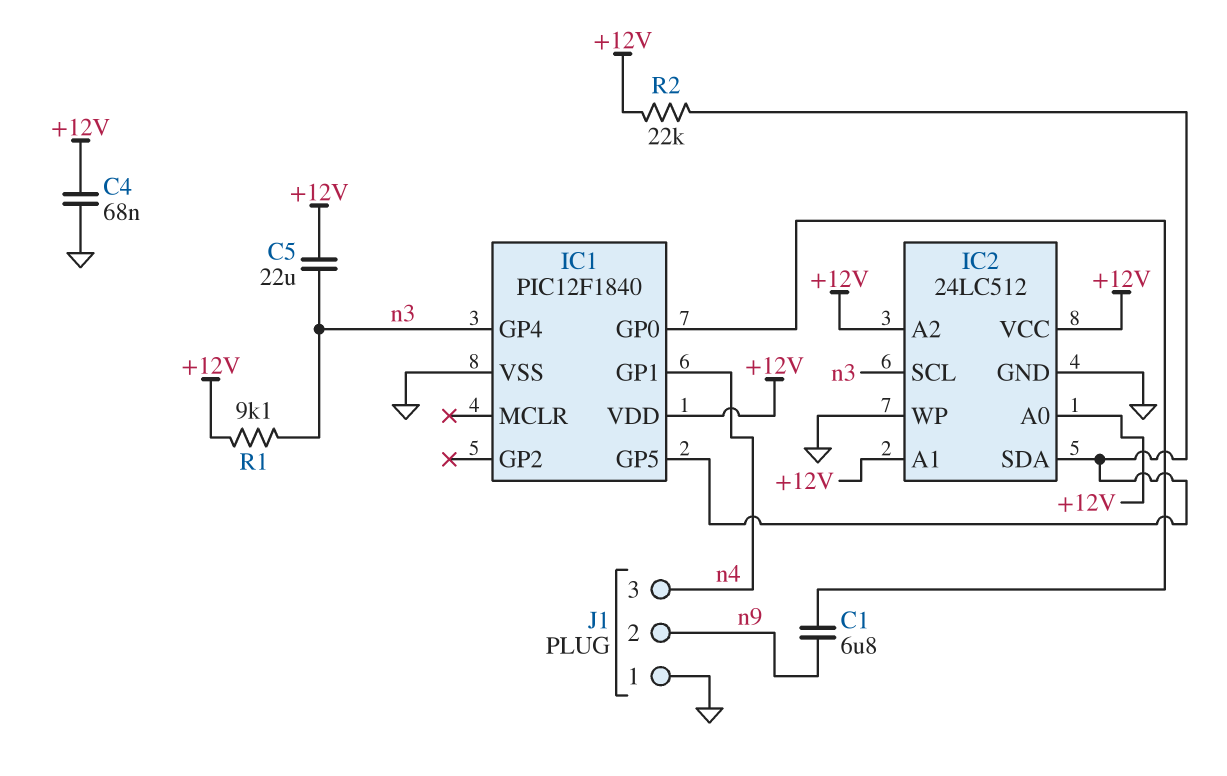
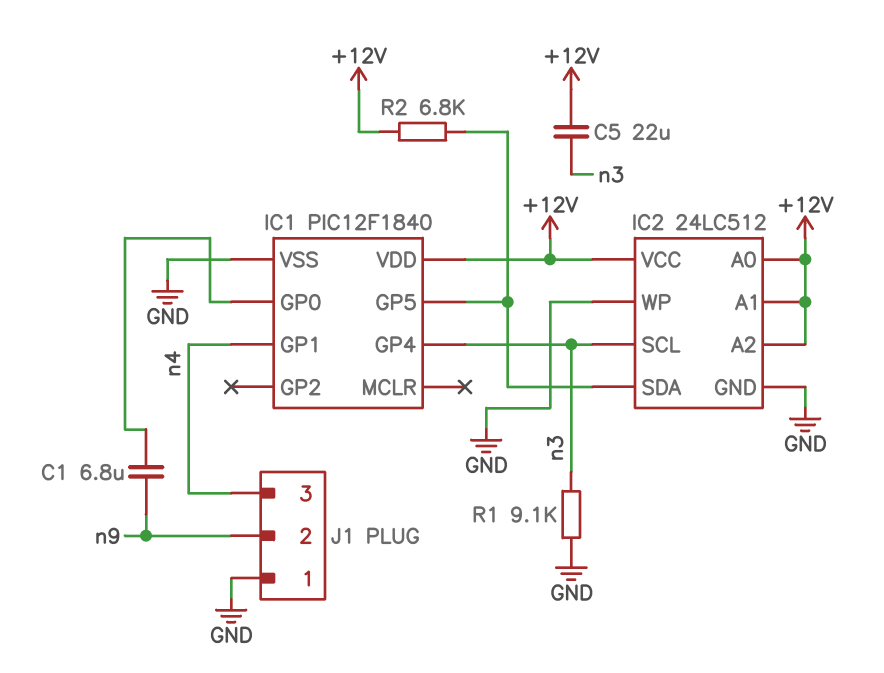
C4: 68nF (+12V, GND) -> none
R1: 9.1k (+12V, n3) -> 9.1k (GND, n3)
R2: 22k (+12V, IC1/GP5) -> 6.8k (+12V, IC1/GP5)

